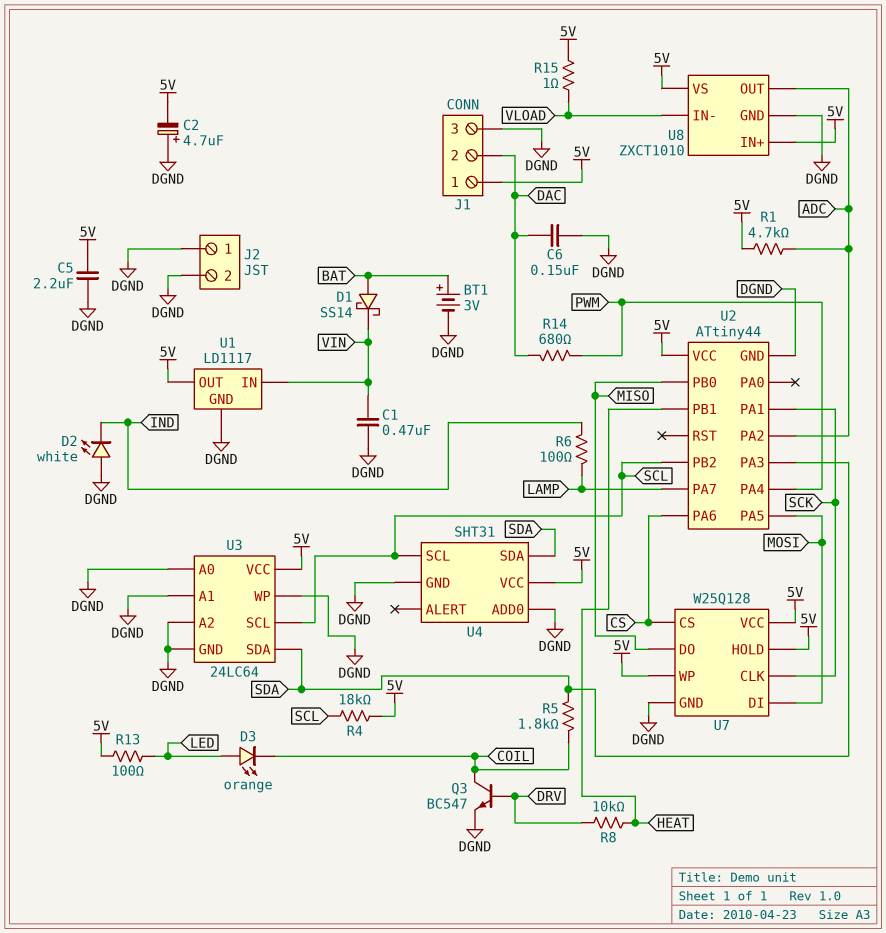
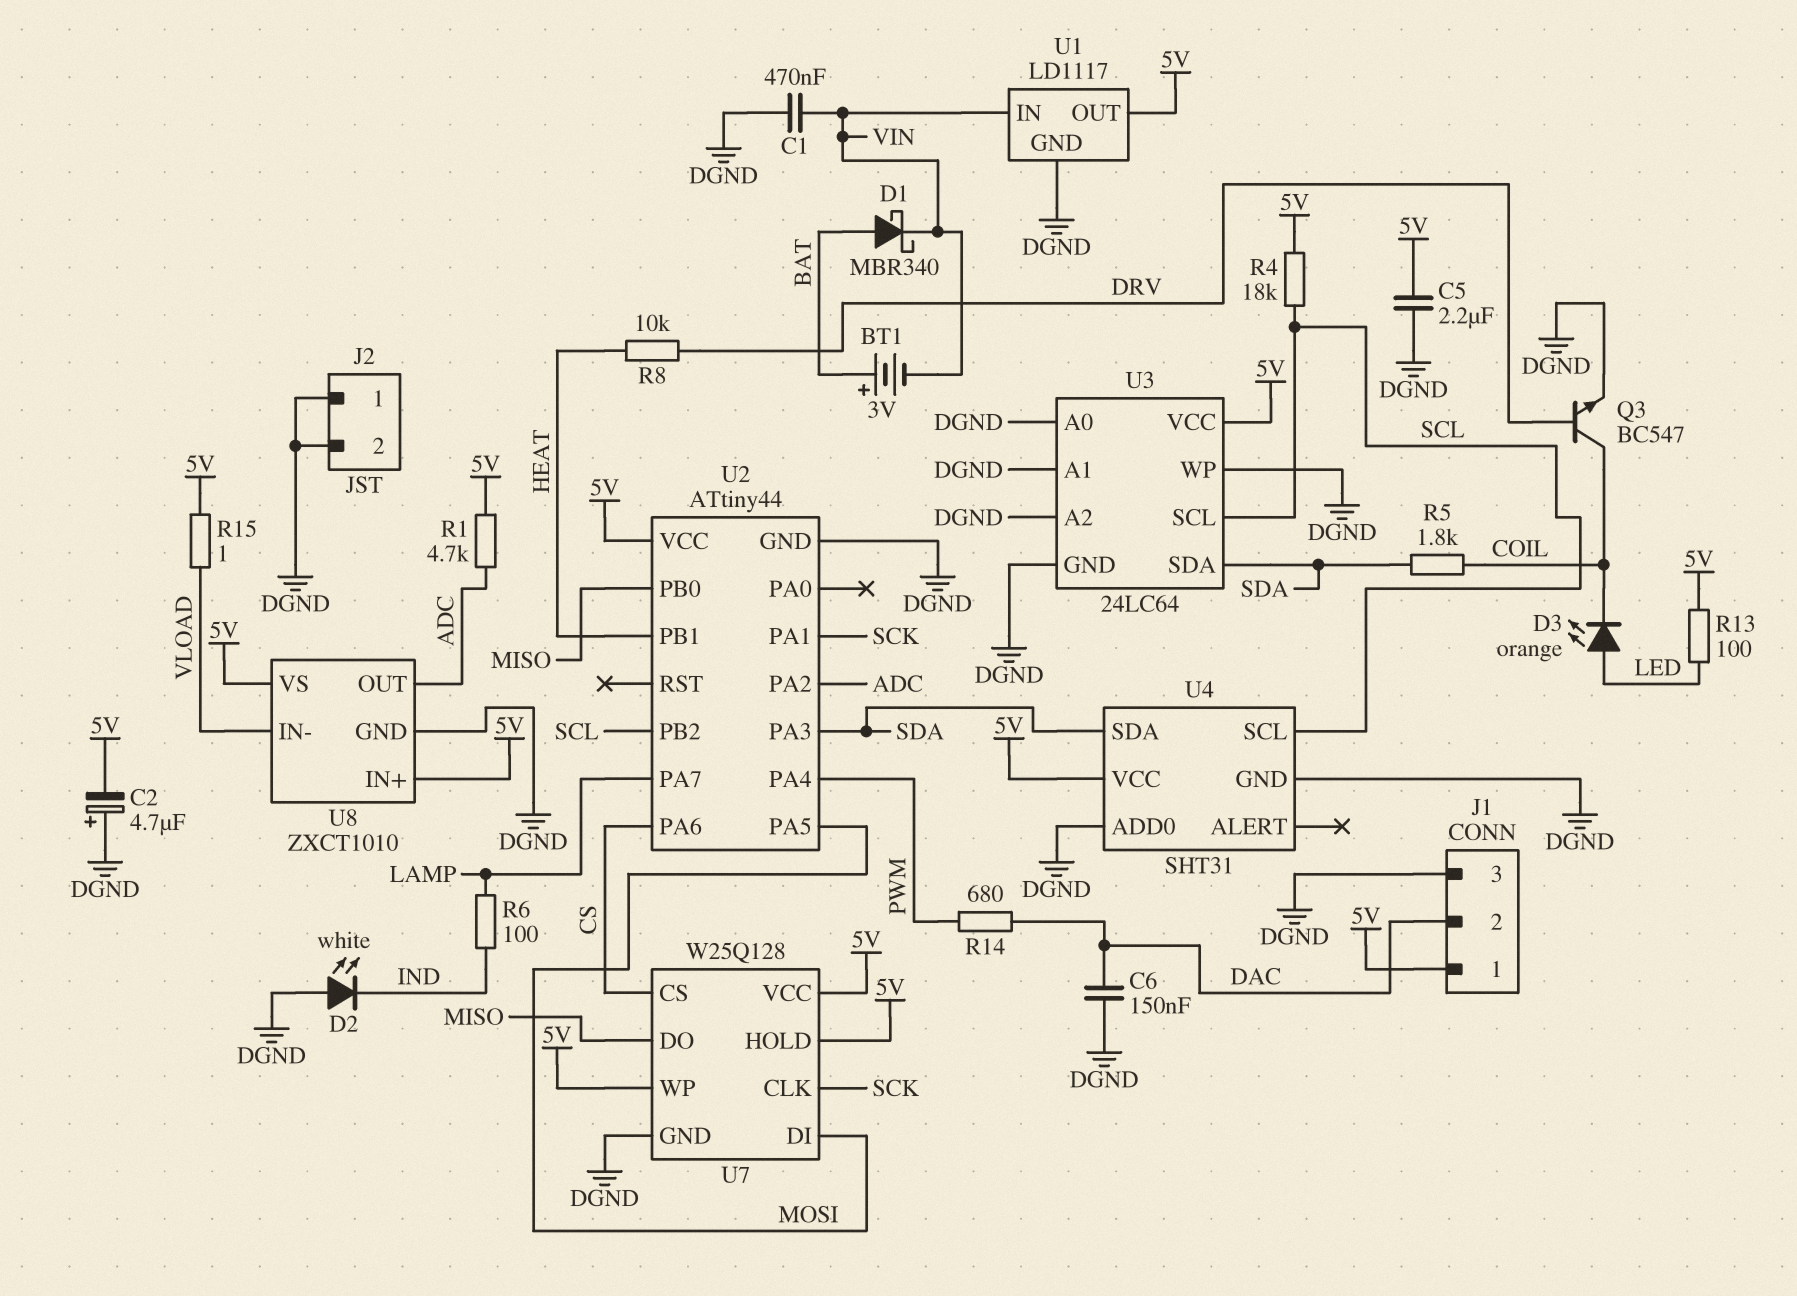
BT1: 3V (plus BAT, minus DGND) -> 3V (plus BAT, minus VIN)
D1: schottky SS14 (A BAT, K VIN) -> schottky MBR340 (A BAT, K VIN)

